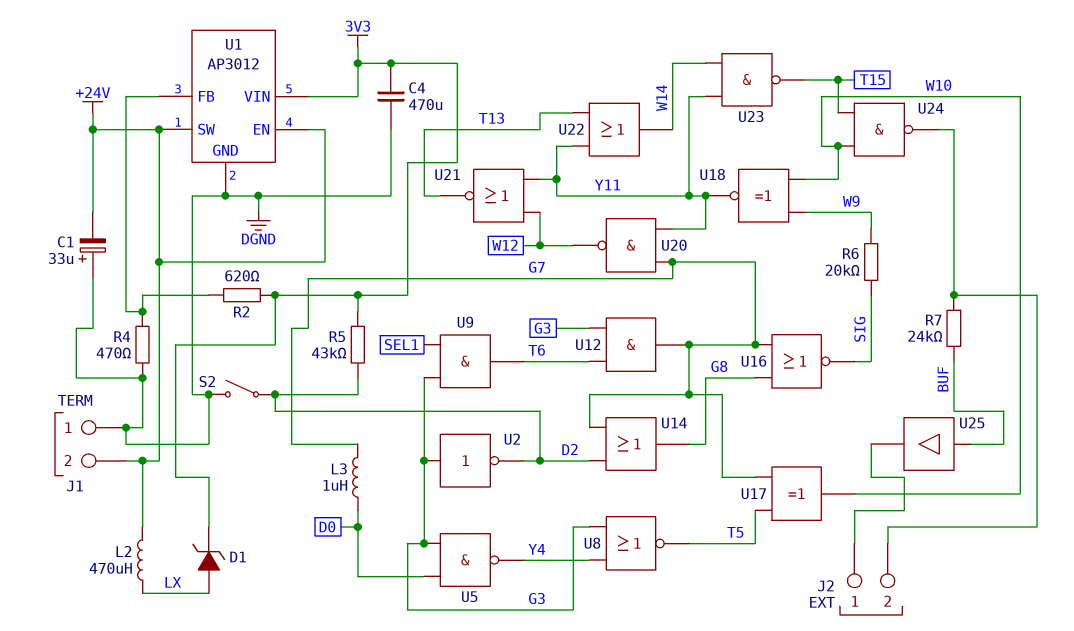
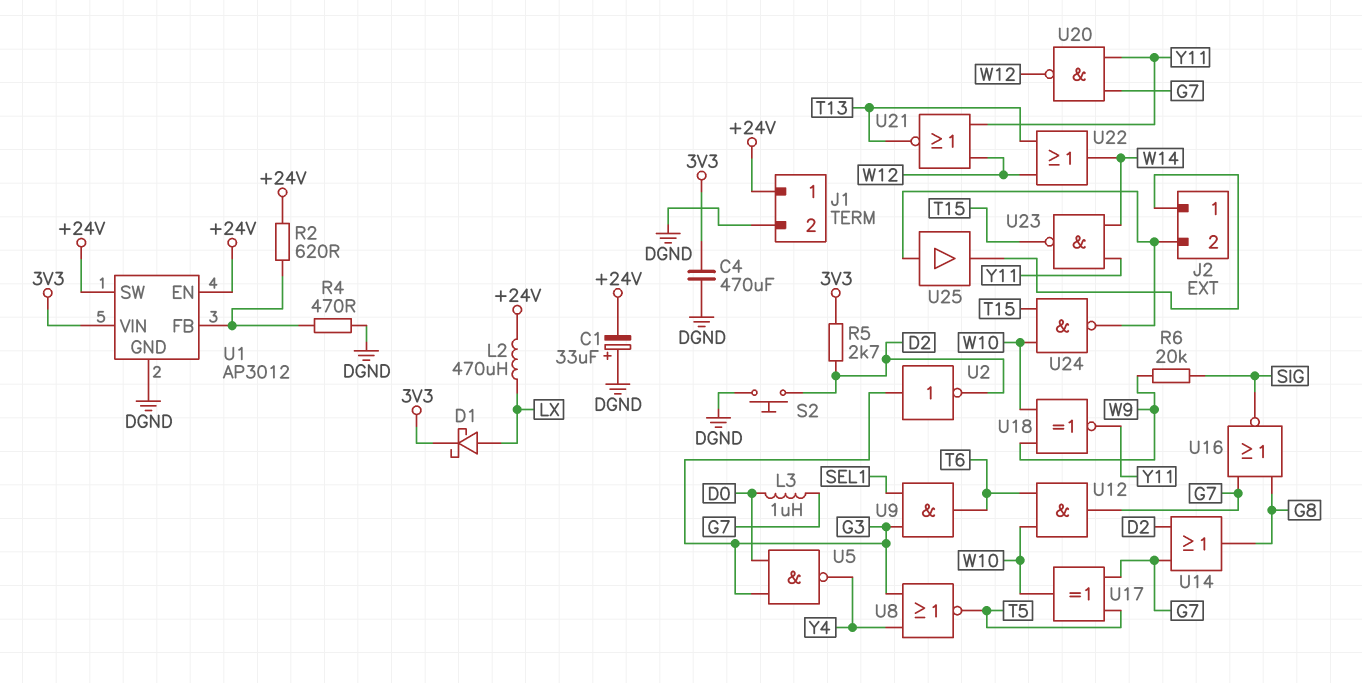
D1: zener (A LX, K 3V3) -> schottky (A LX, K 3V3)
J1 pin 1: DGND -> +24V
J1 pin 2: +24V -> DGND
R2: 620 (3V3, U1/FB) -> 620 (+24V, U1/FB)
R5: 43k (3V3, D2) -> 2.7k (3V3, D2)
R7: 24k (BUF, J2/2) -> none
S2: switch (D2, DGND) -> button (D2, DGND)
U12: AND (in G3, in T6, out G7) -> AND (in T6, in W10, out G7)
U22: OR (in T13, in Y11, out W14) -> OR (in T13, in W12, out W14)
U25: buffer (in BUF, out J2/1) -> buffer (in J2/2, out J2/1)

